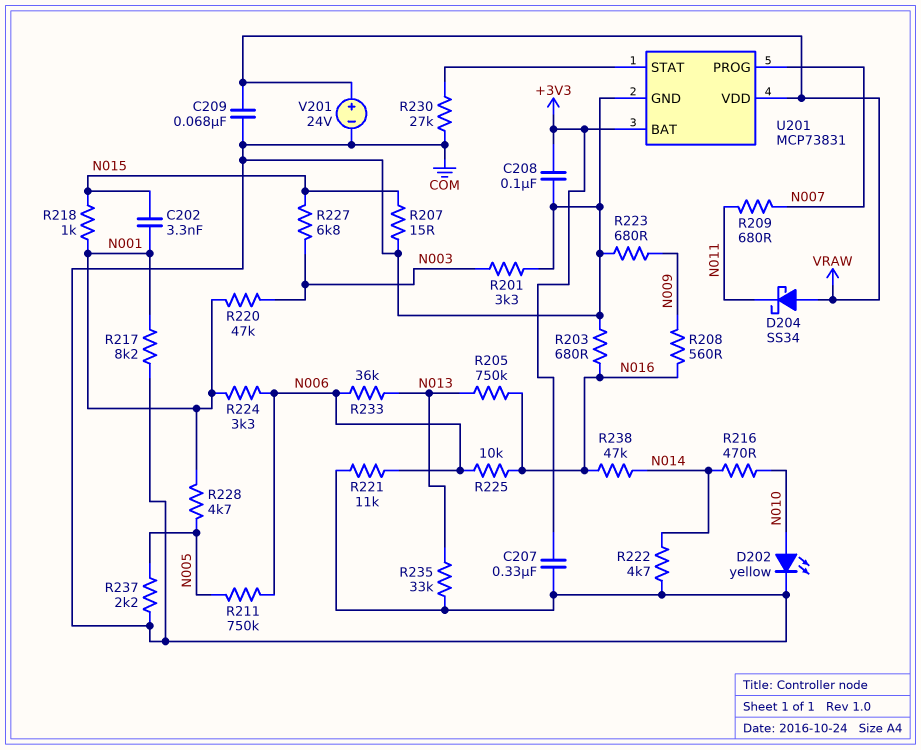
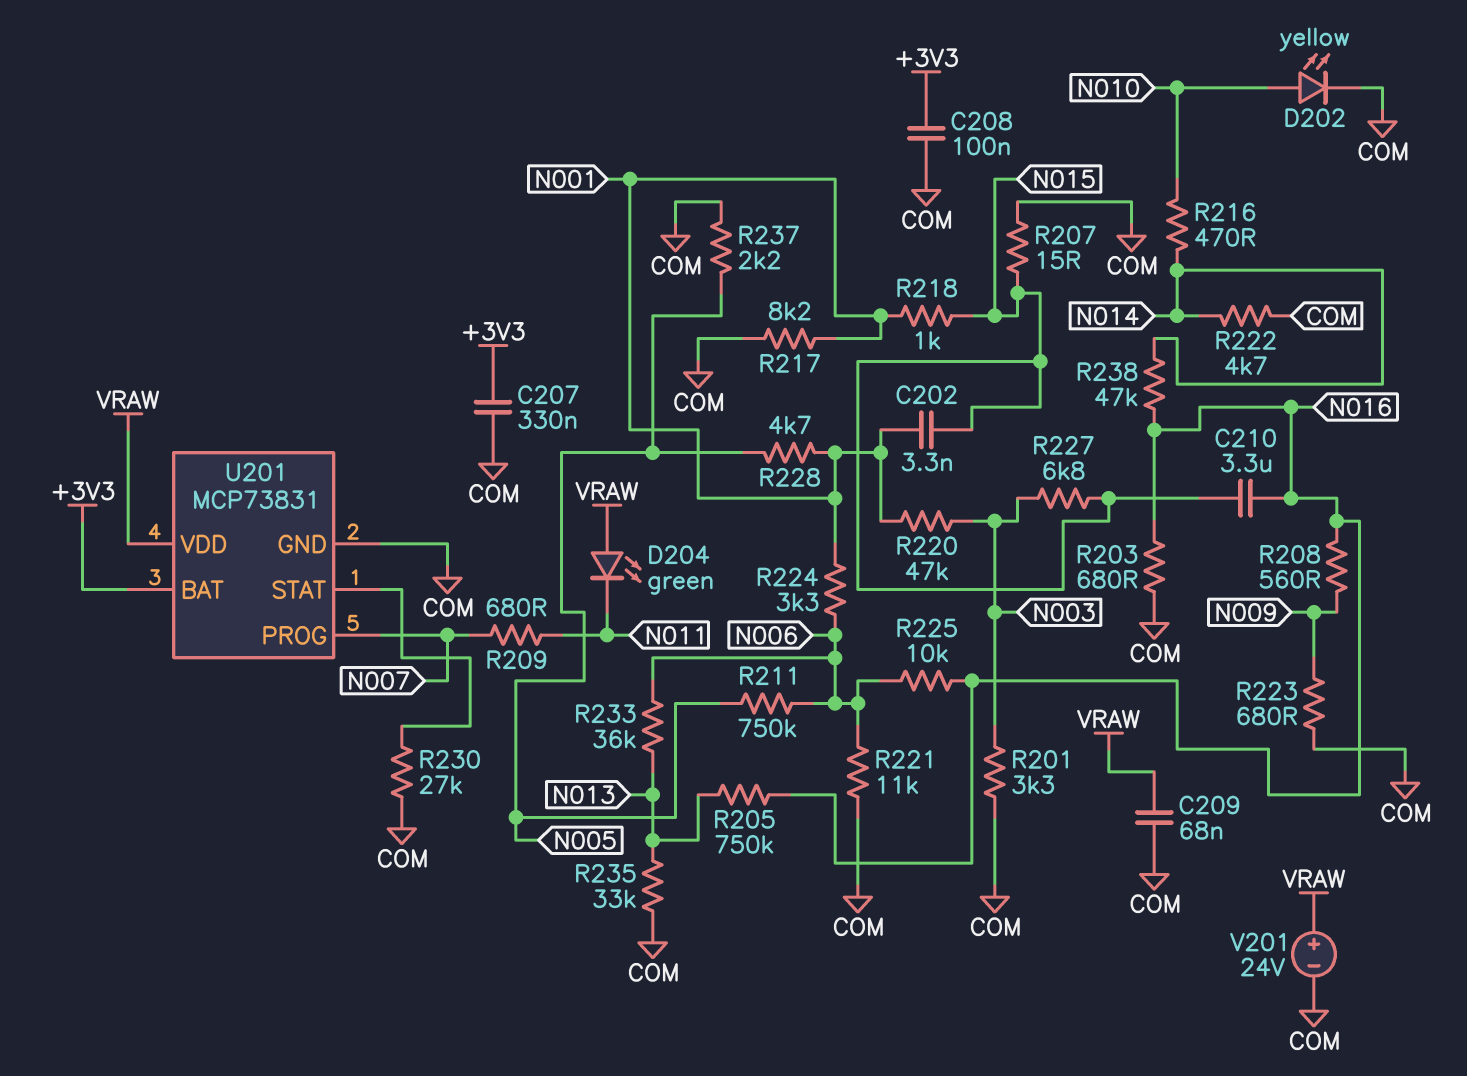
C210: none -> 3.3uF (N015, N016)
D204: schottky SS34 (A VRAW, K N011) -> LED green (A VRAW, K N011)

